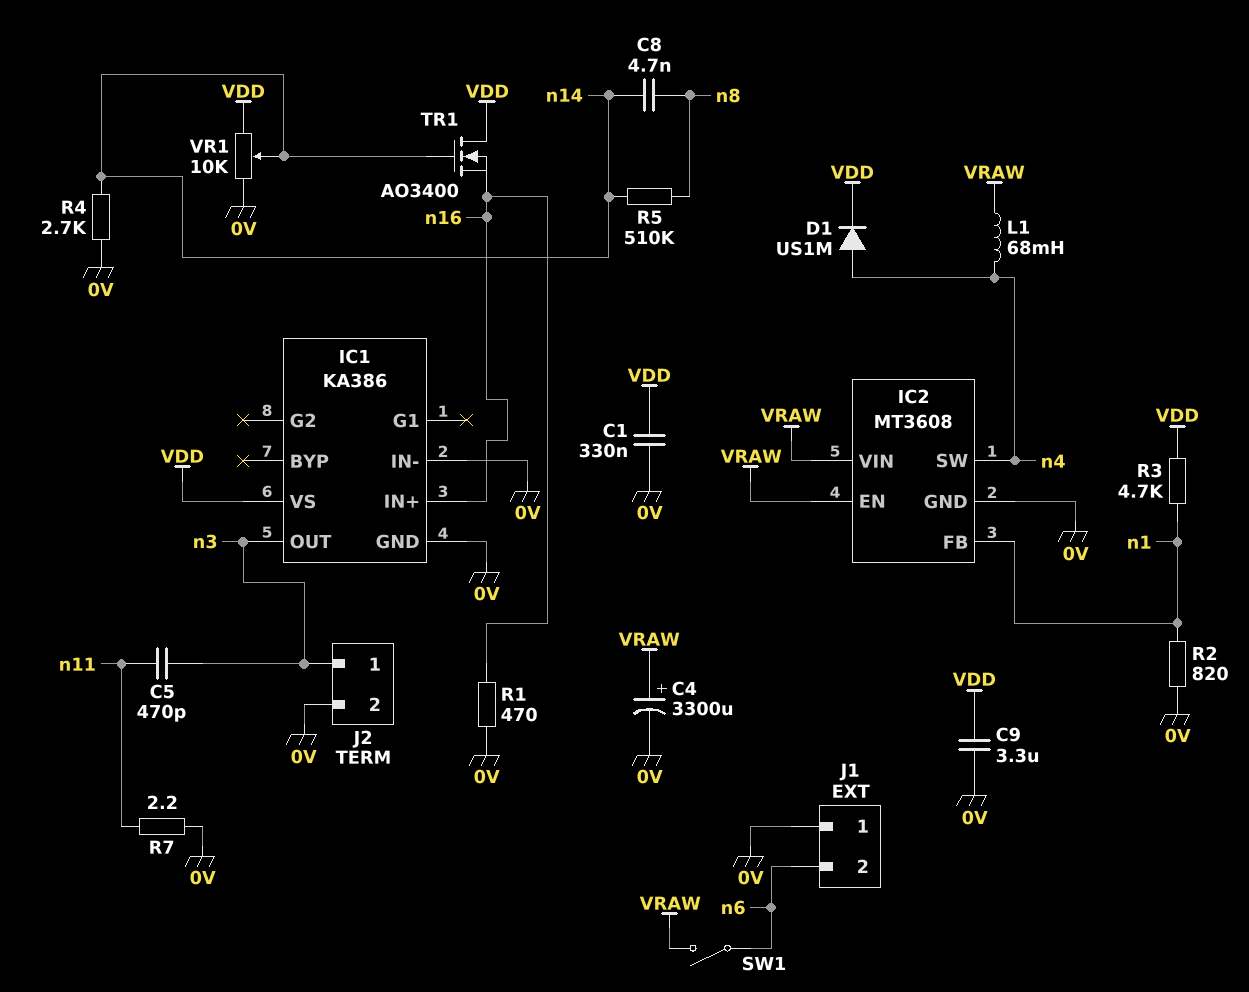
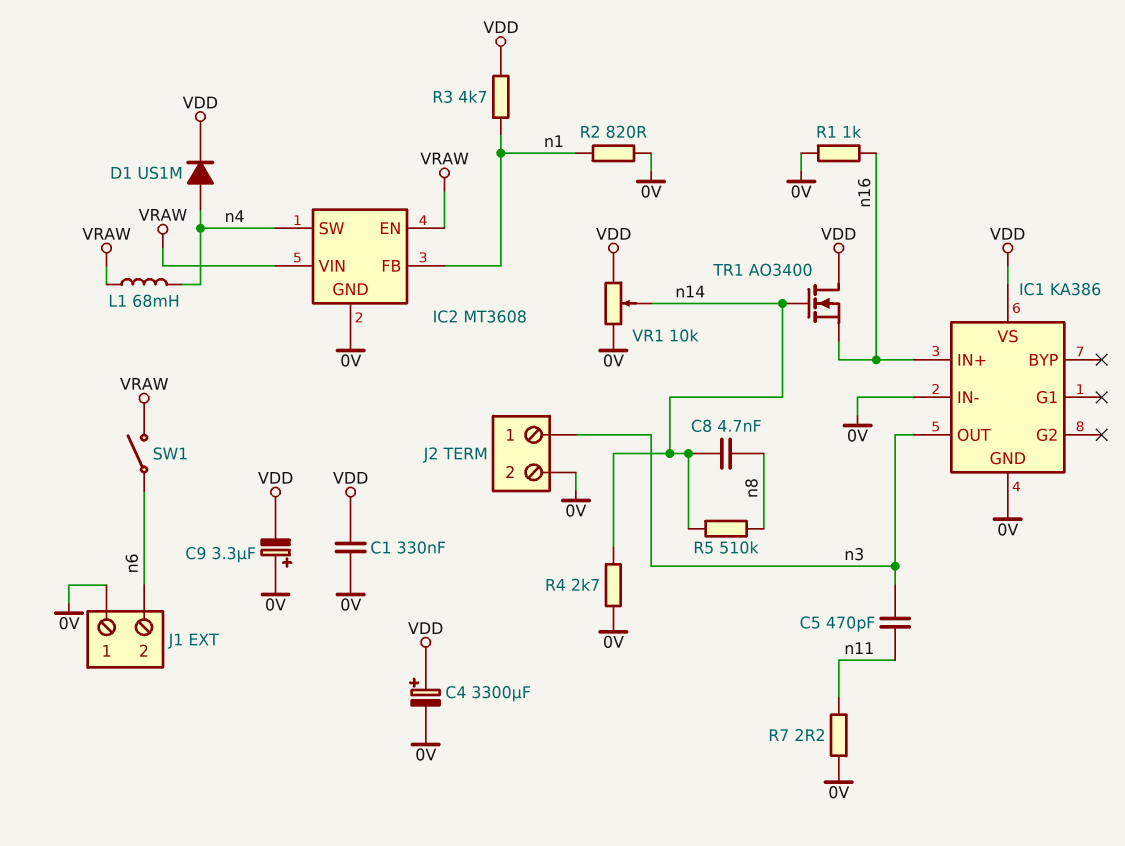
C4: 3300uF (plus VRAW, minus 0V) -> 3300uF (plus VDD, minus 0V)
C9: 3.3uF (0V, VDD) -> 3.3uF (plus 0V, minus VDD)
R1: 470 (0V, n16) -> 1k (0V, n16)

